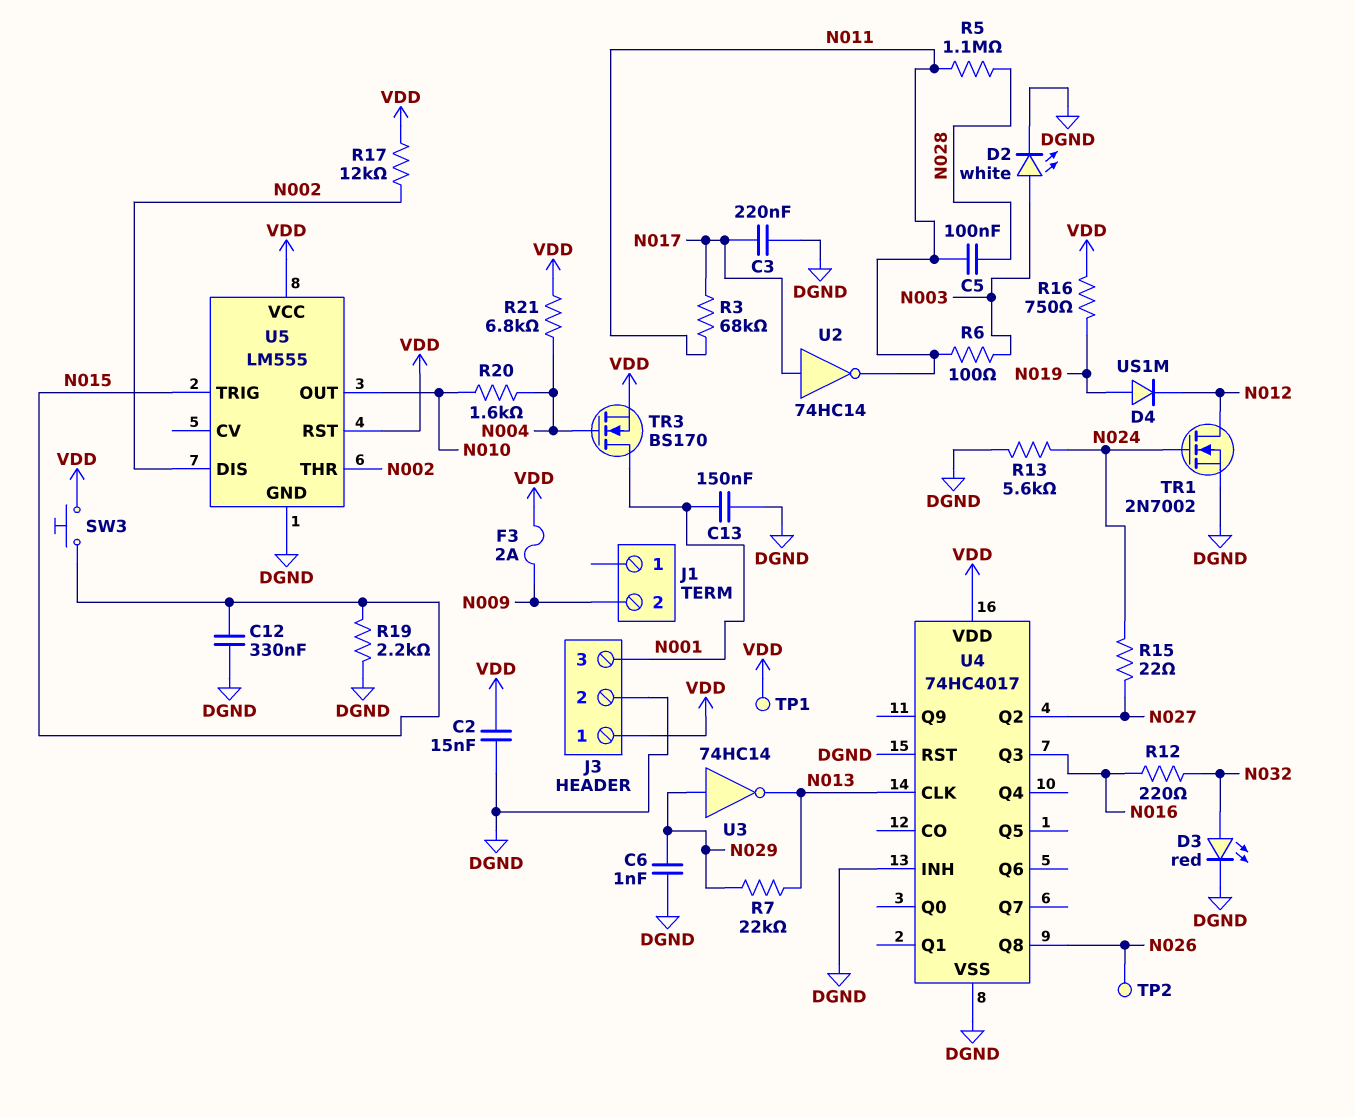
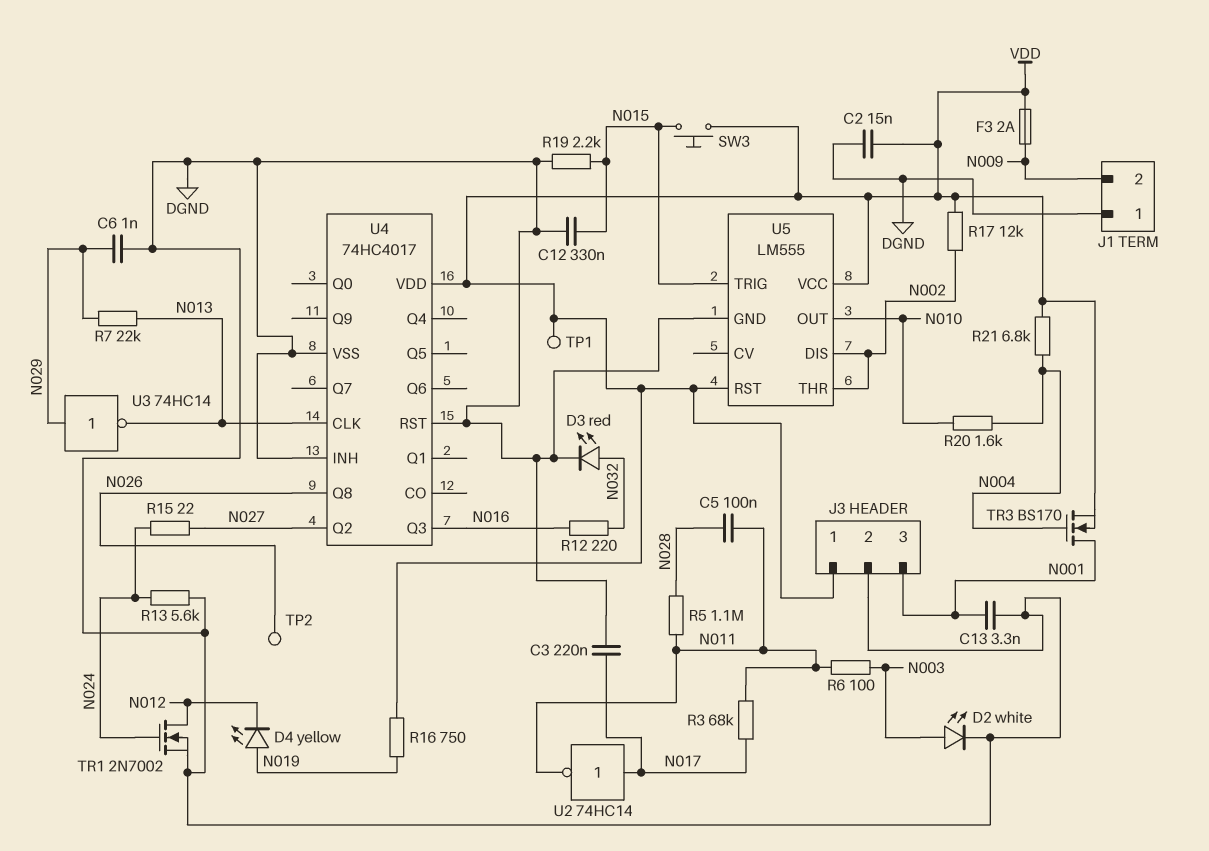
C13: 150nF (DGND, N001) -> 3.3nF (DGND, N001)
D4: diode US1M (A N019, K N012) -> LED yellow (A N019, K N012)
J1 pin 1: none -> DGND

